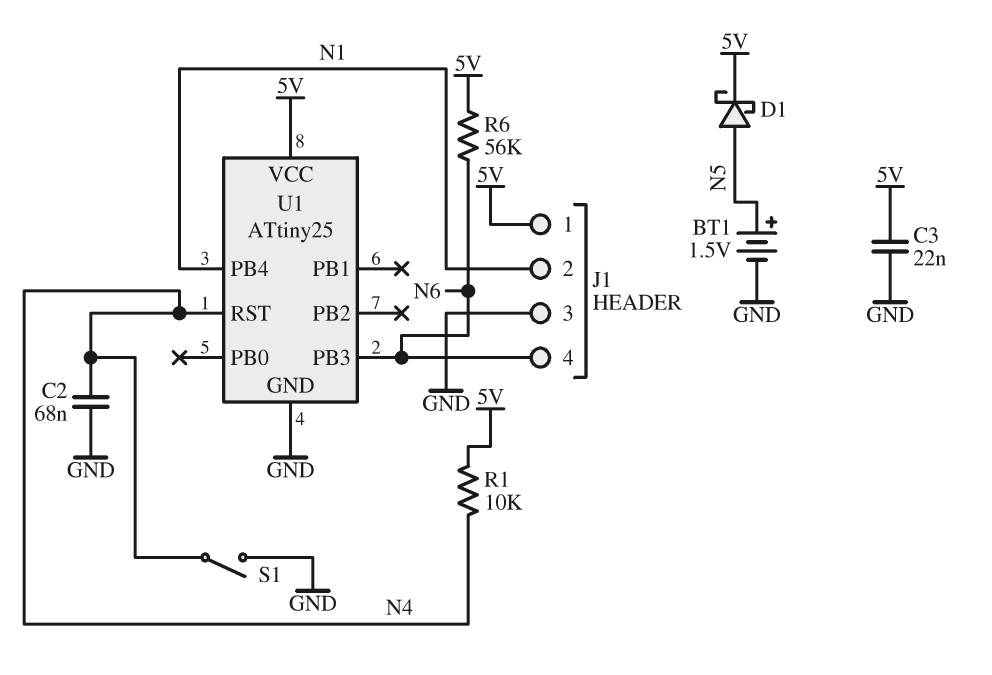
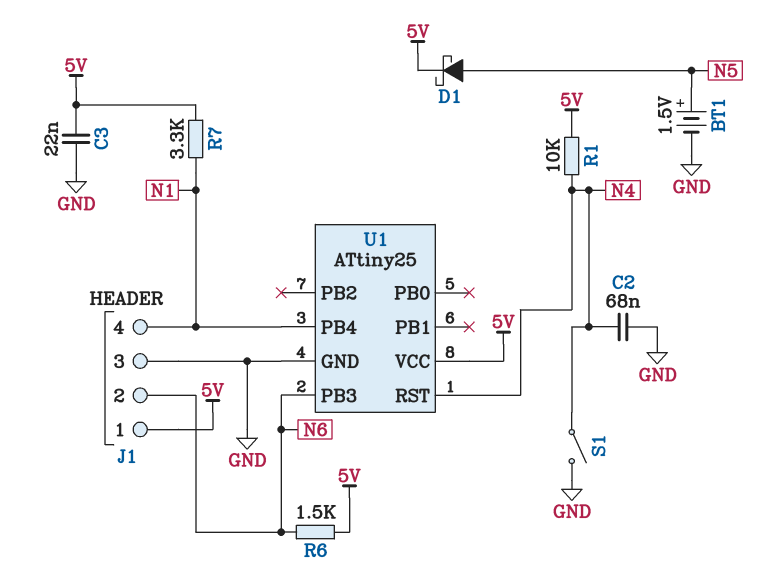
J1 pin 2: N1 -> N6
J1 pin 4: N6 -> N1
R6: 56k (5V, N6) -> 1.5k (5V, N6)
R7: none -> 3.3k (5V, N1)

